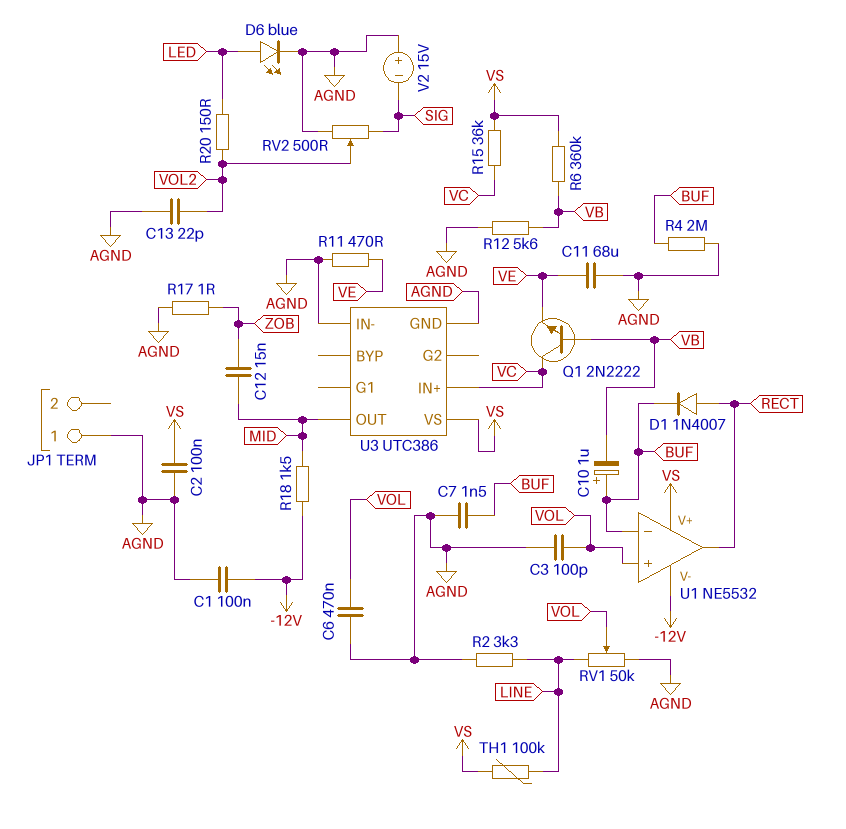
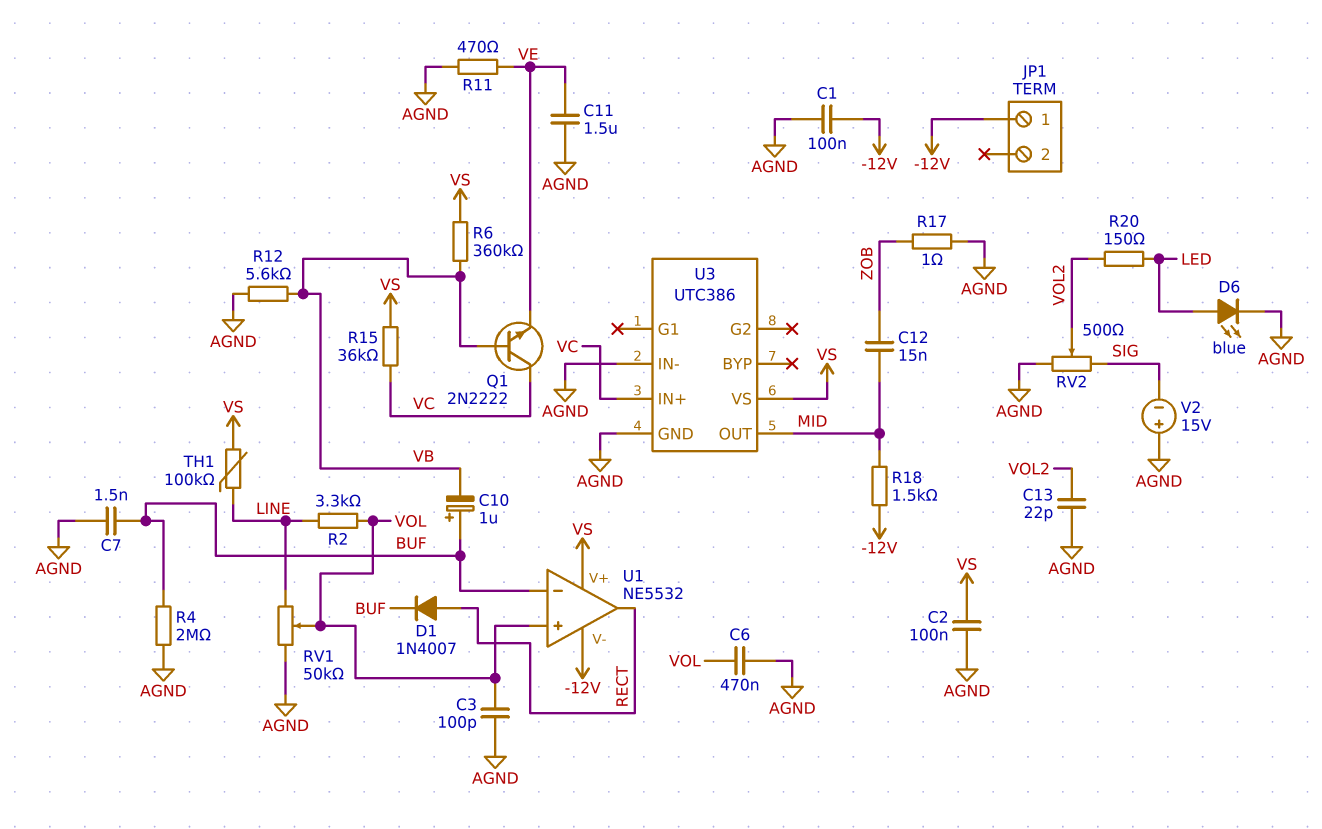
C11: 68uF (AGND, VE) -> 1.5uF (AGND, VE)
JP1 pin 1: AGND -> -12V
R2: 3.3k (AGND, LINE) -> 3.3k (LINE, VOL)

